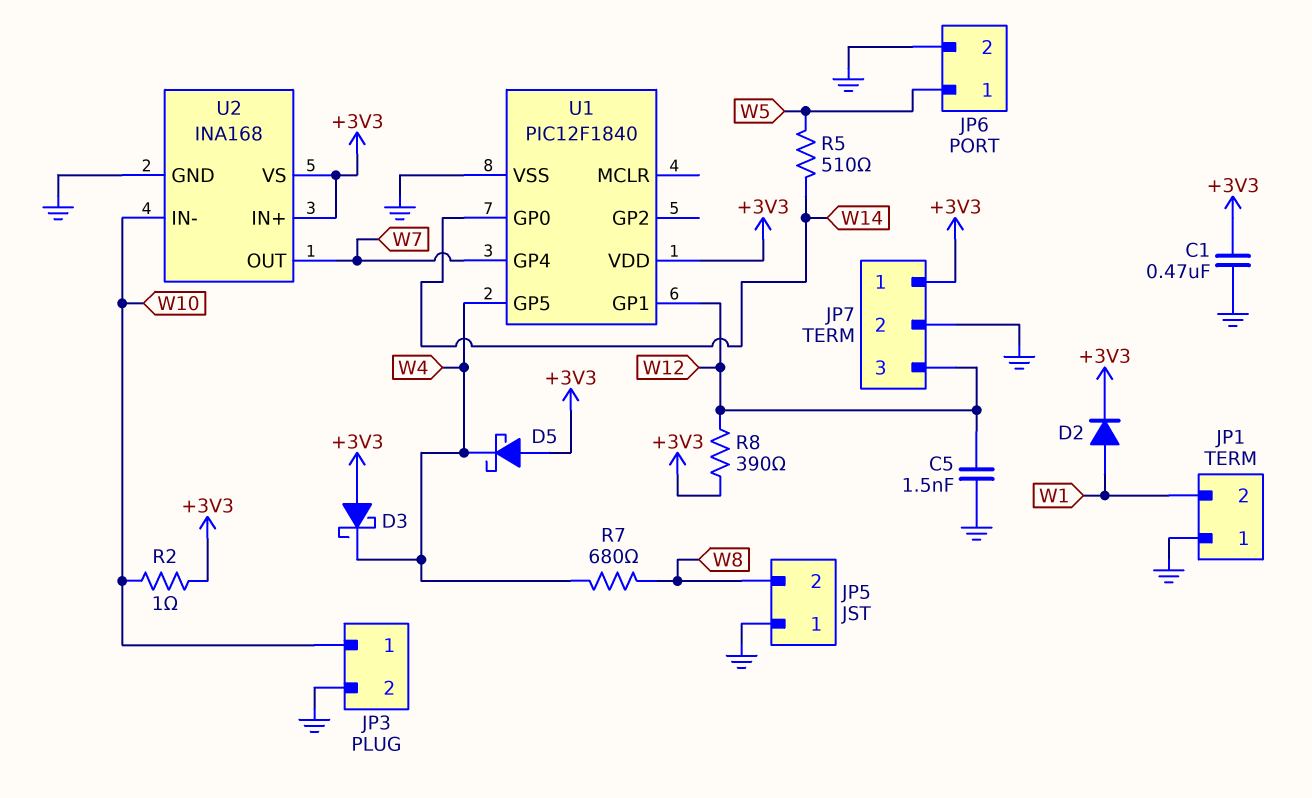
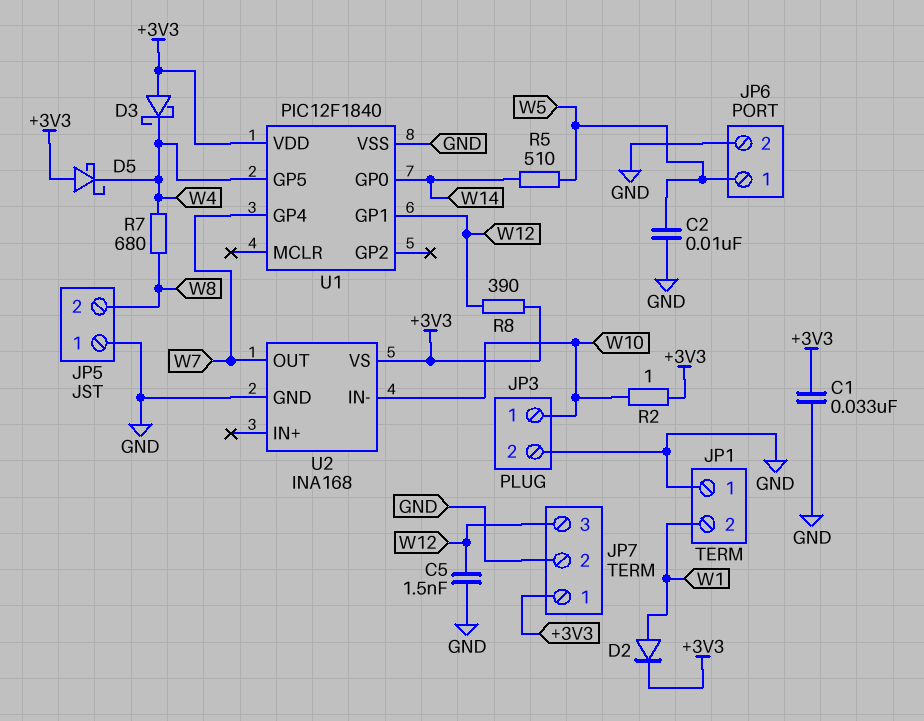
C1: 470nF (+3V3, GND) -> 33nF (+3V3, GND)
C2: none -> 10nF (GND, W5)
U2 pin IN+: +3V3 -> none

